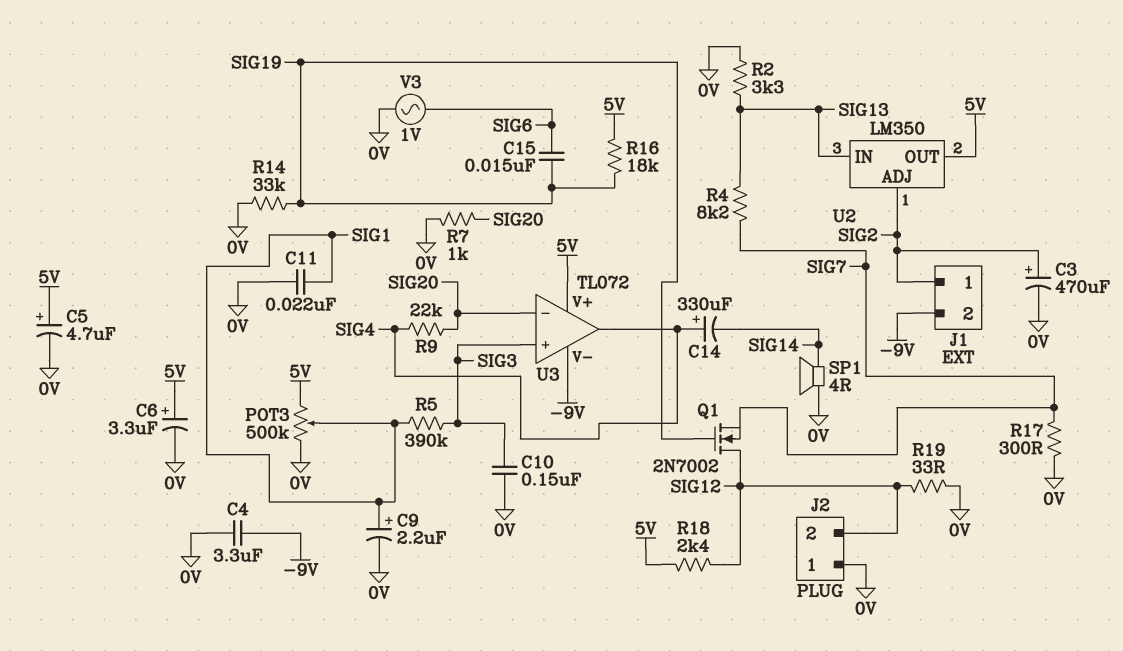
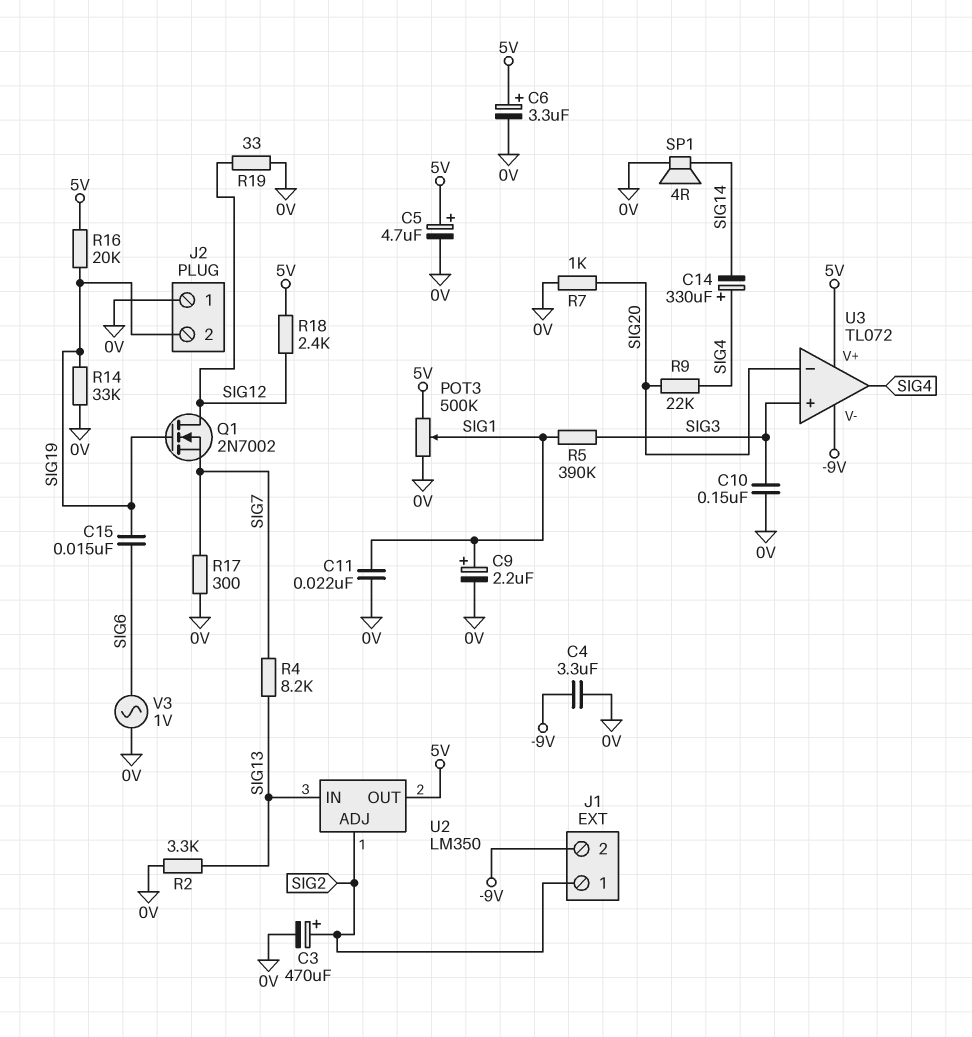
J2 pin 2: SIG12 -> SIG19
R16: 18k (5V, SIG19) -> 20k (5V, SIG19)

